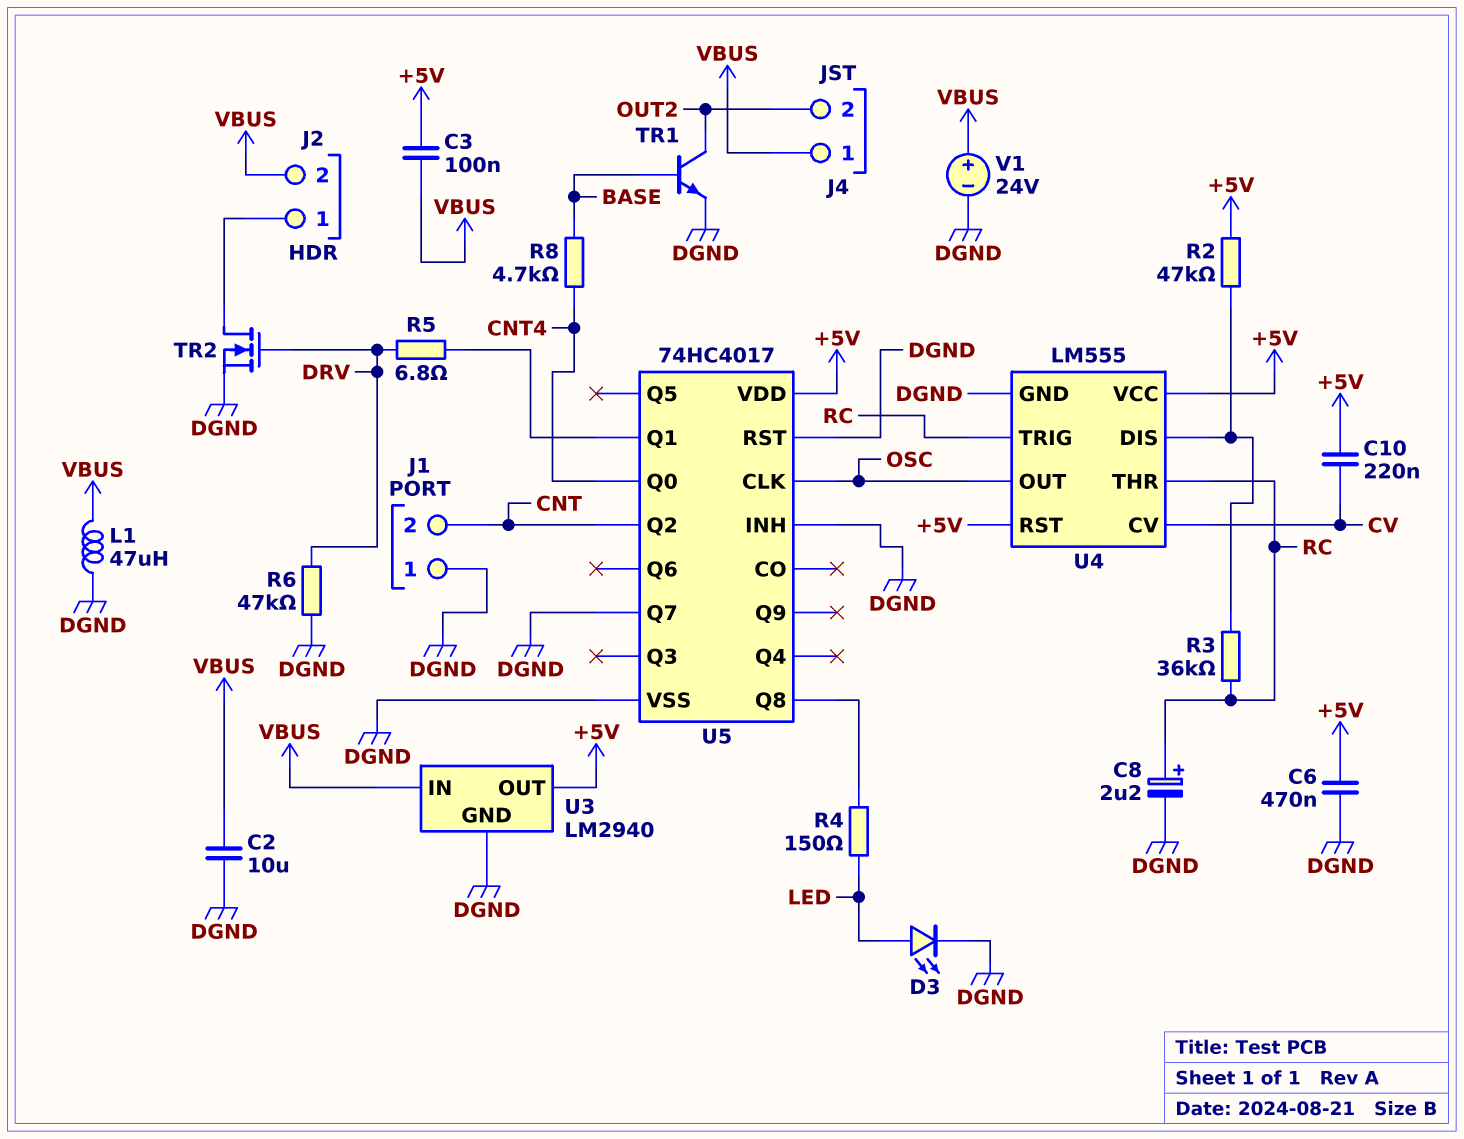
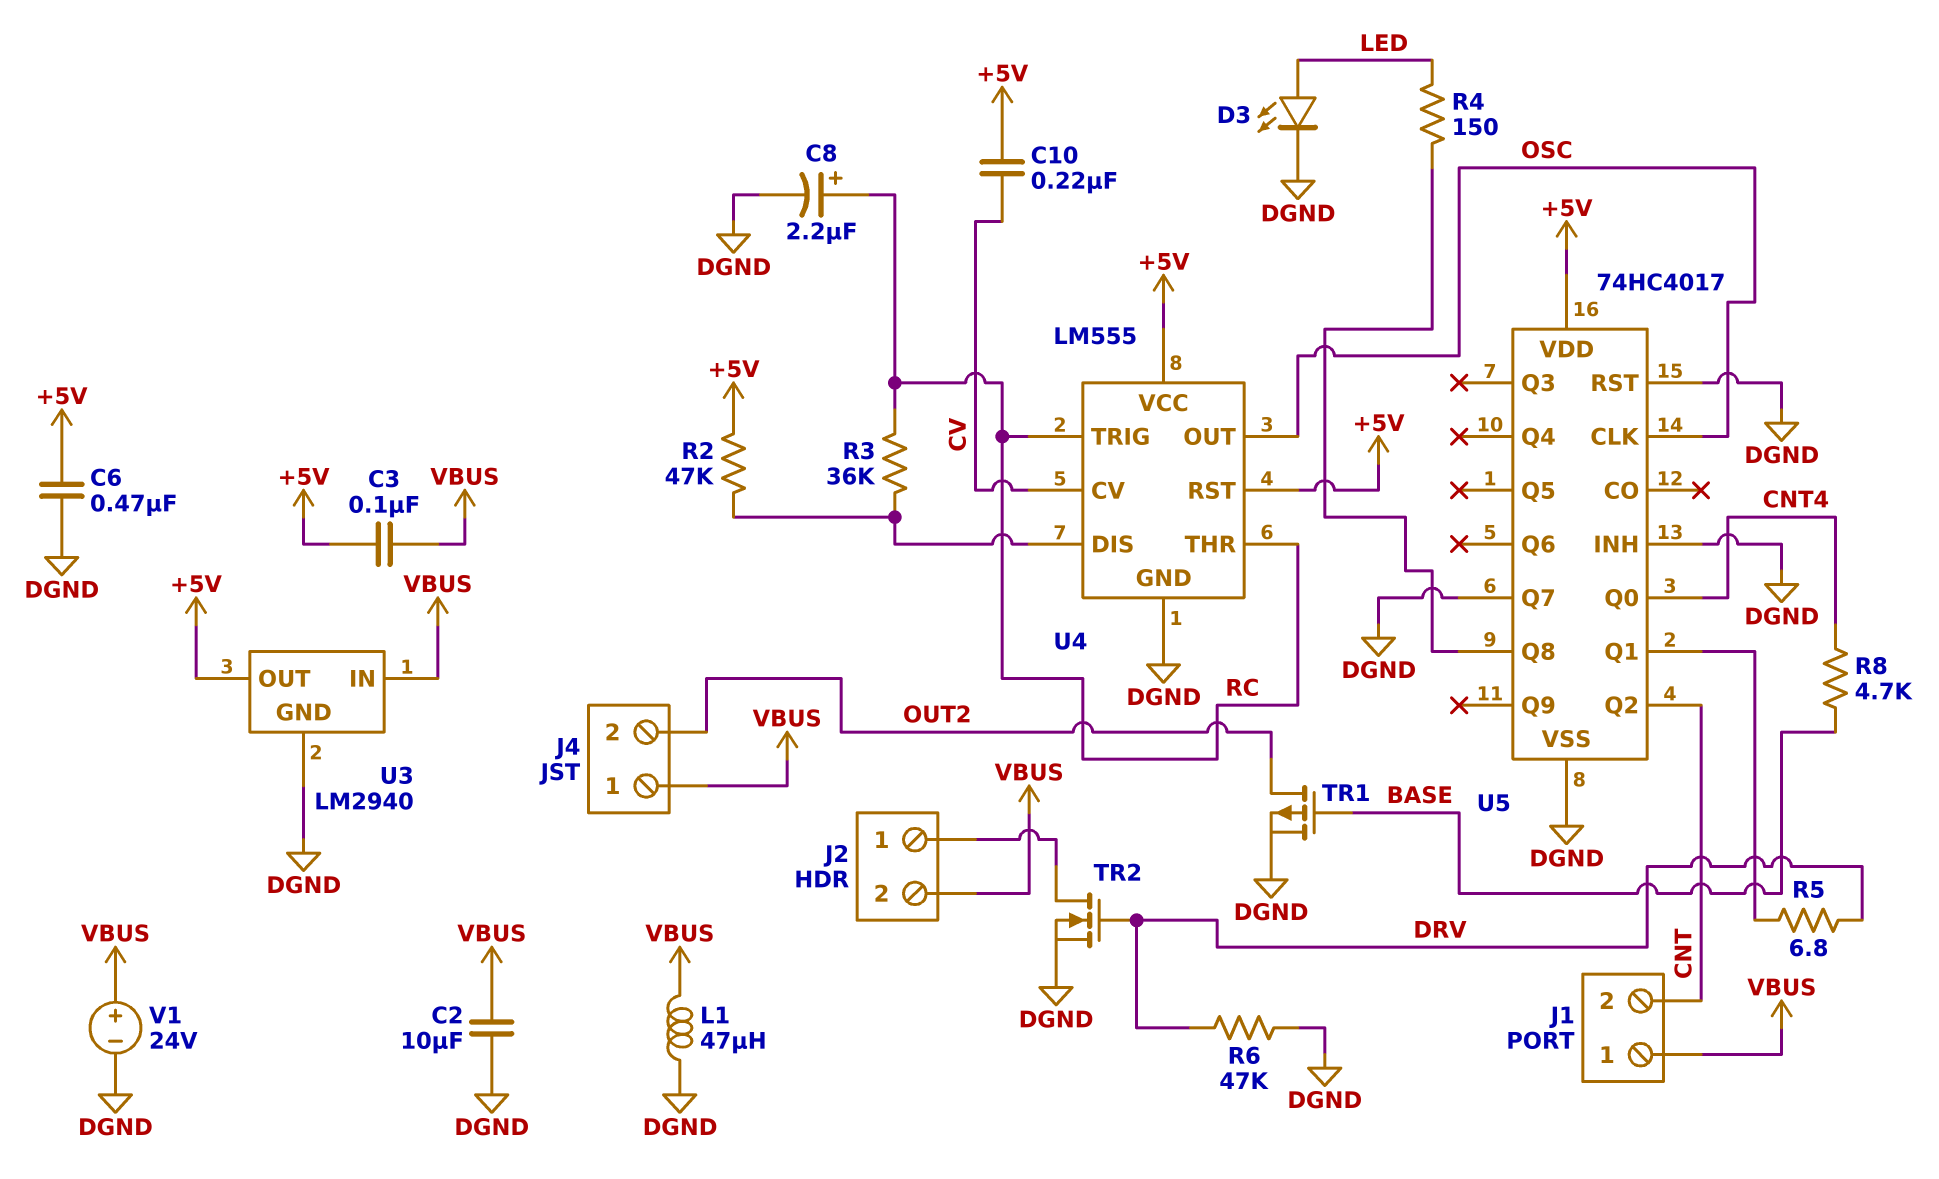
J1 pin 1: DGND -> VBUS
TR1: NPN (B BASE, C OUT2, E DGND) -> PMOS (G BASE, D OUT2, S DGND)

